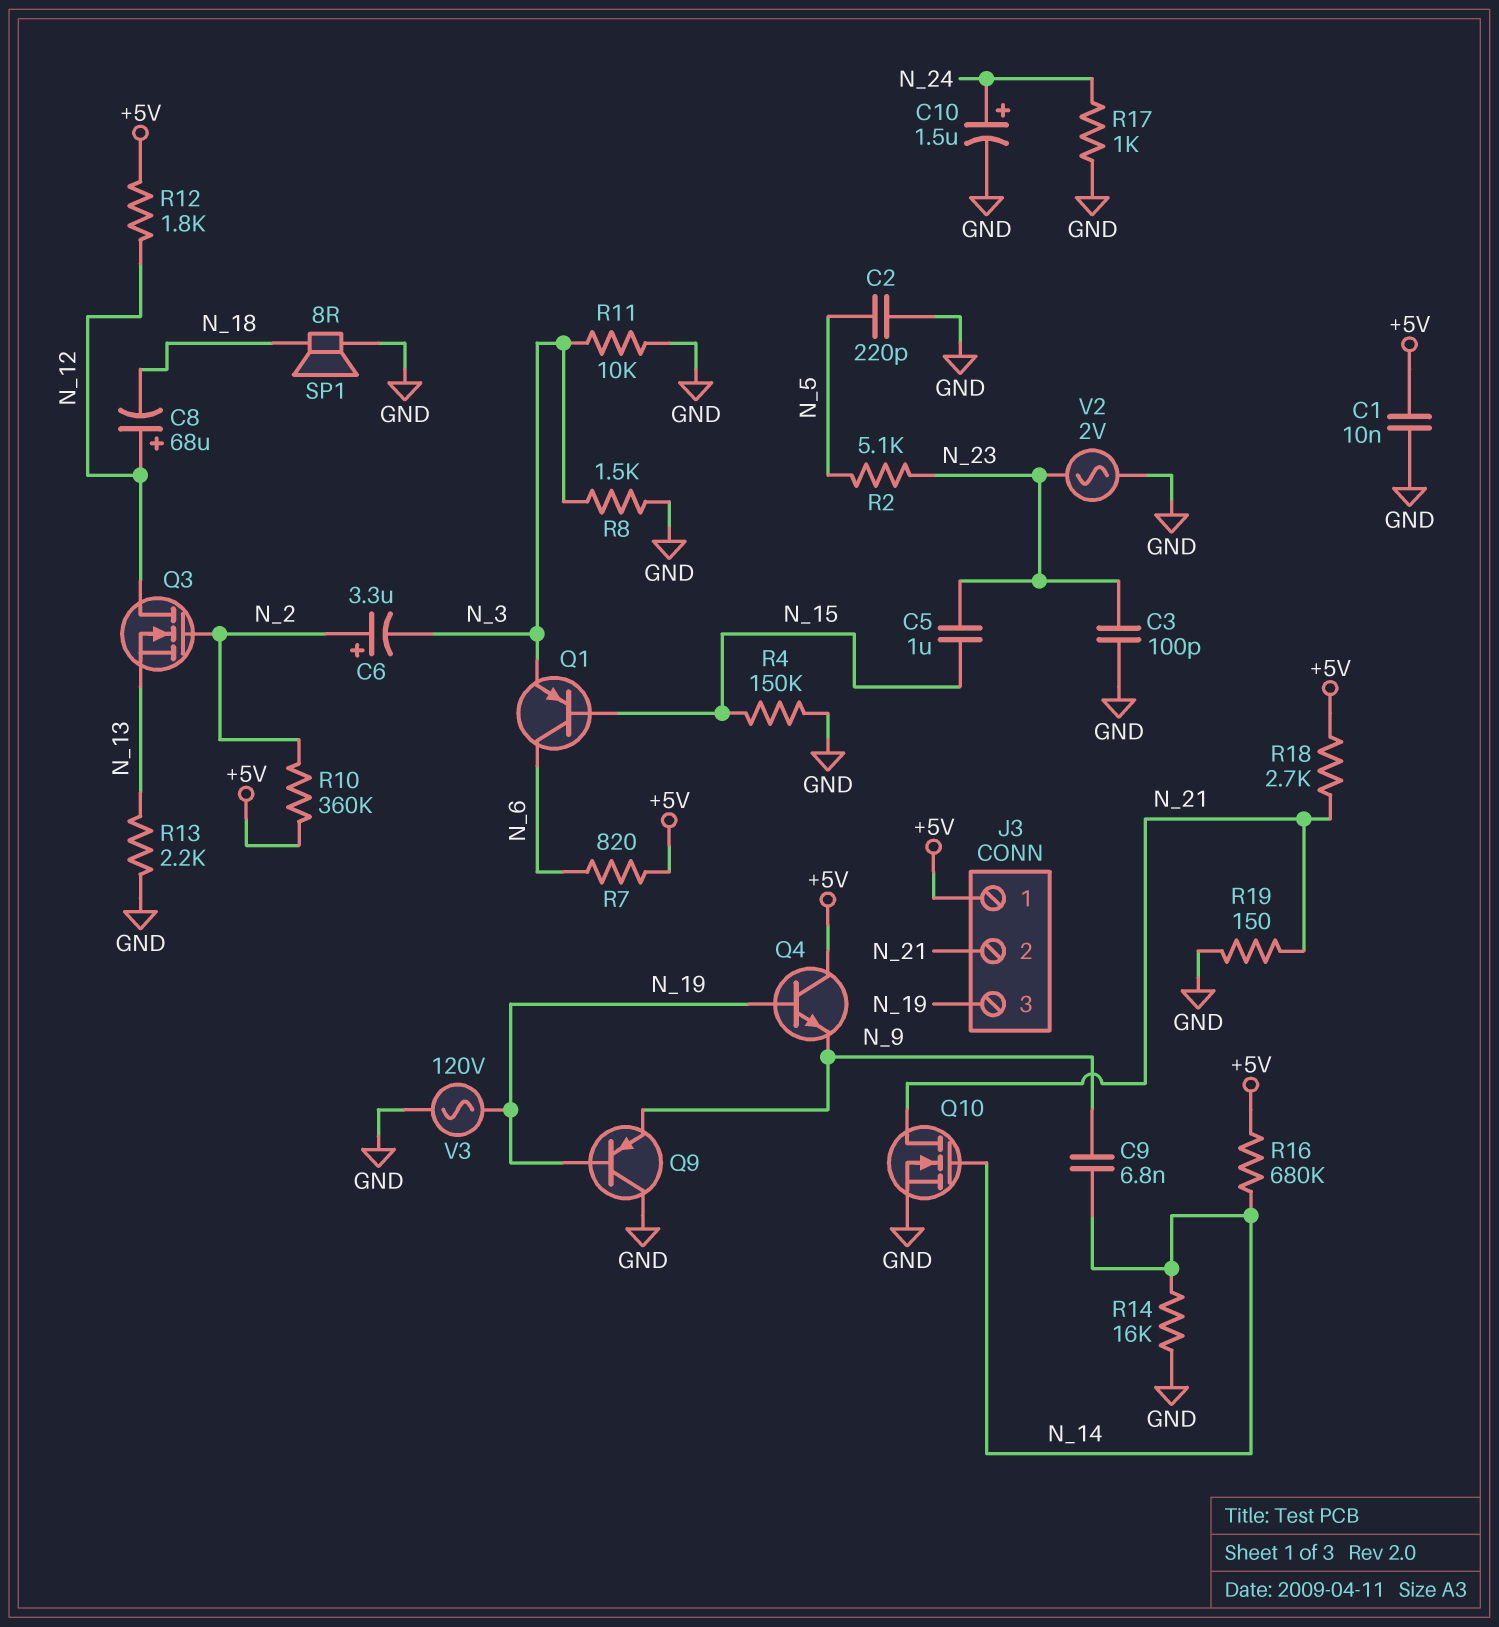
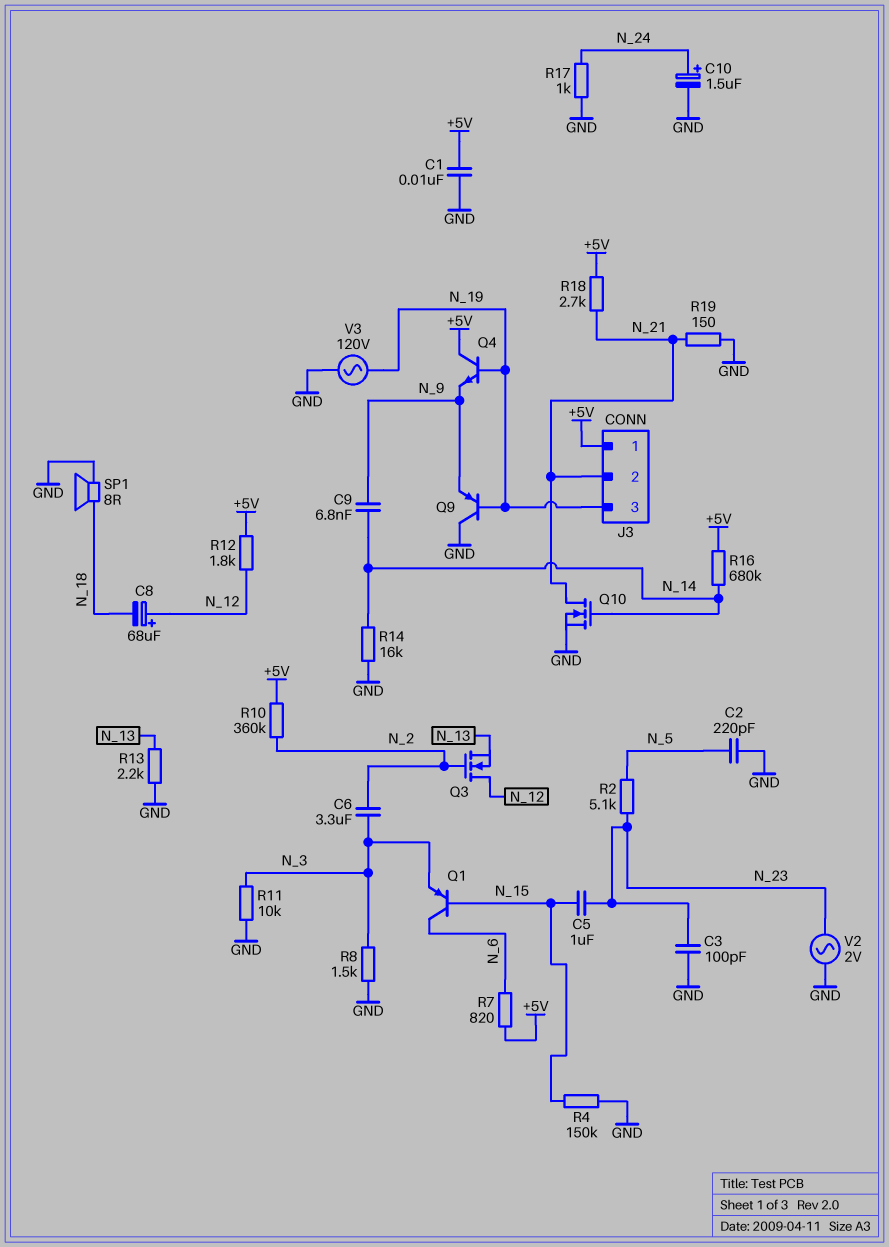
C6: 3.3uF (plus N_2, minus N_3) -> 3.3uF (N_2, N_3)

